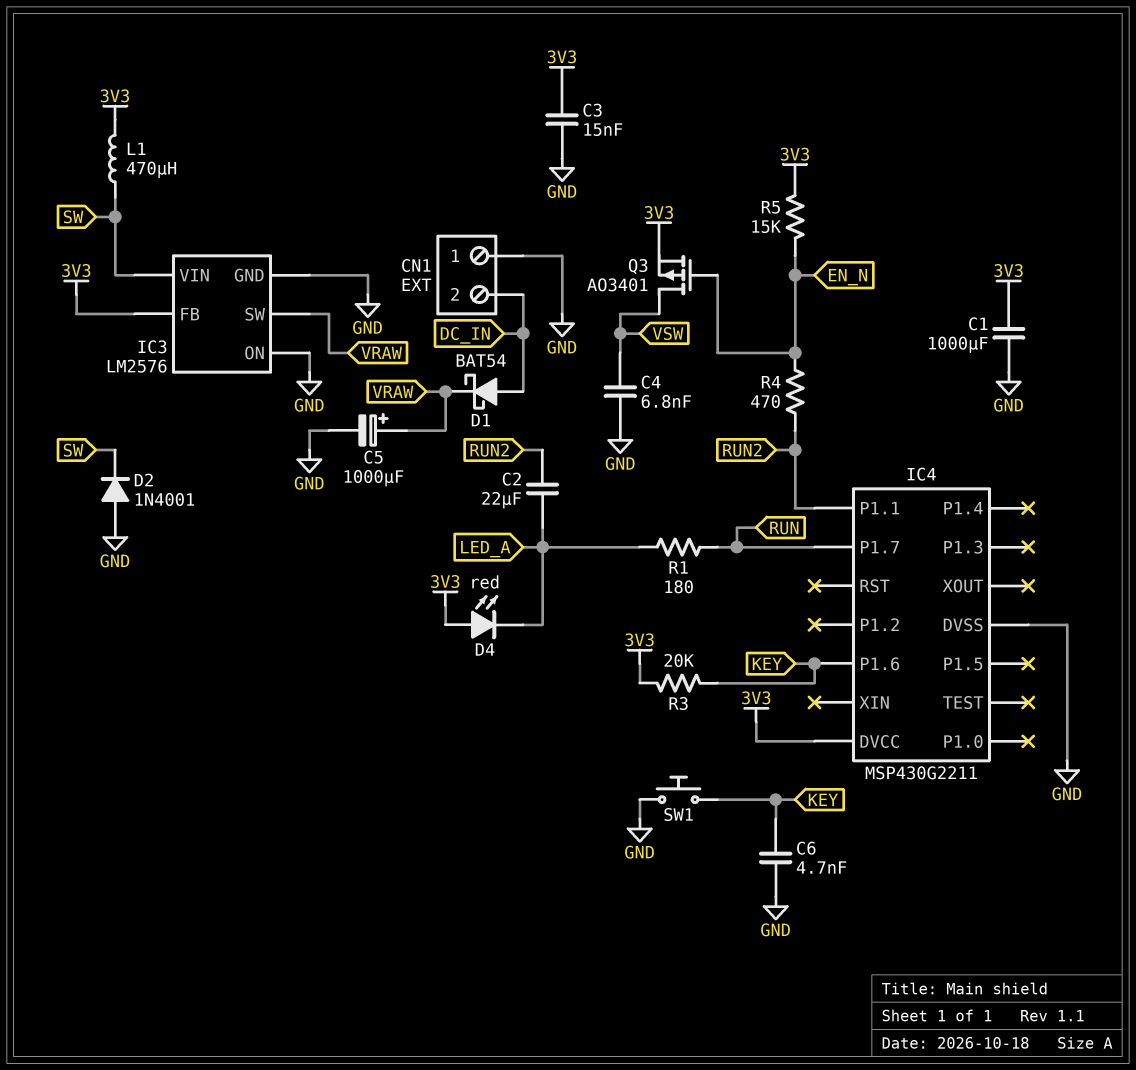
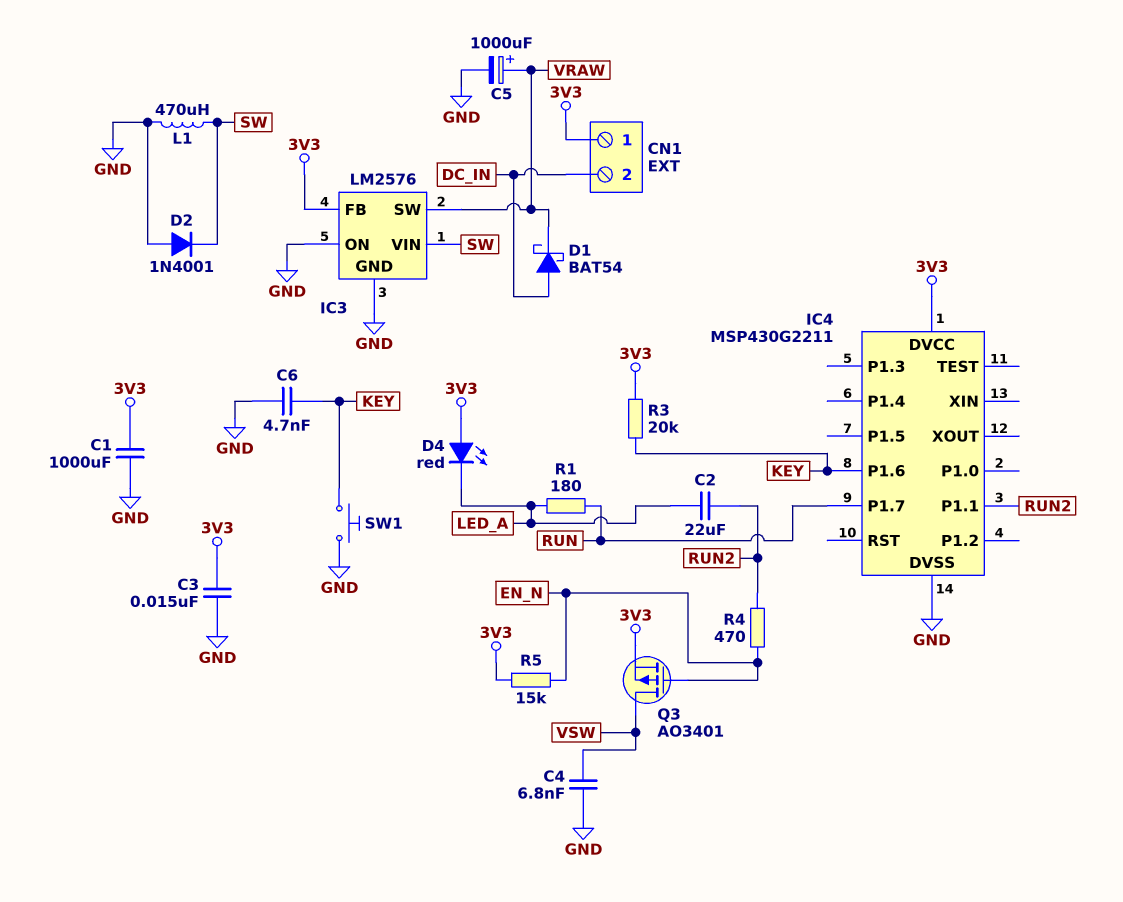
CN1 pin 1: GND -> 3V3
L1: 470uH (3V3, SW) -> 470uH (GND, SW)

